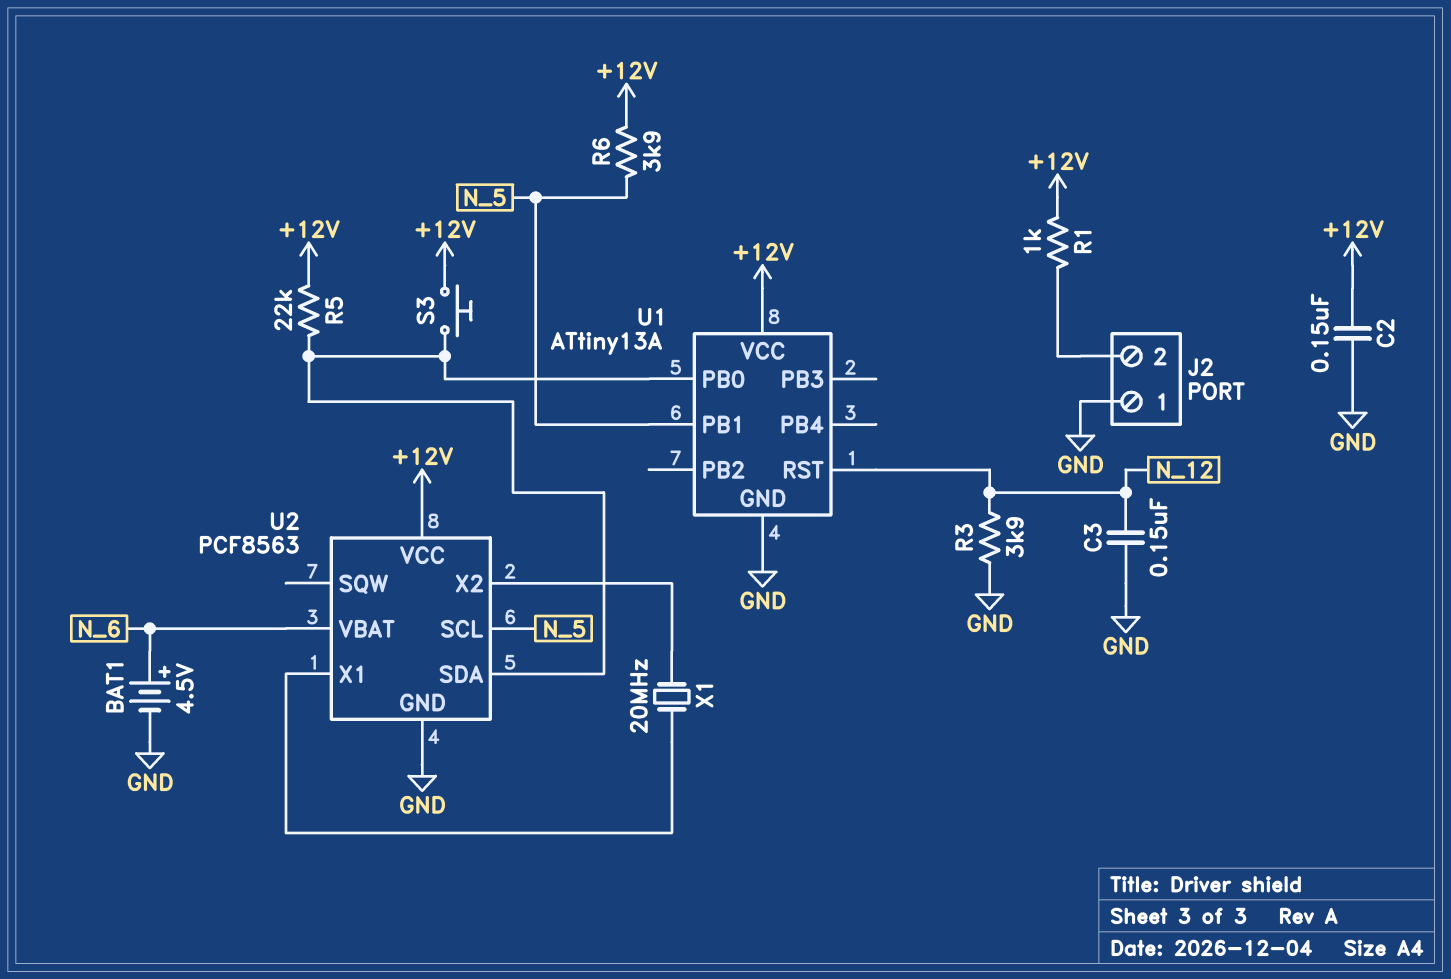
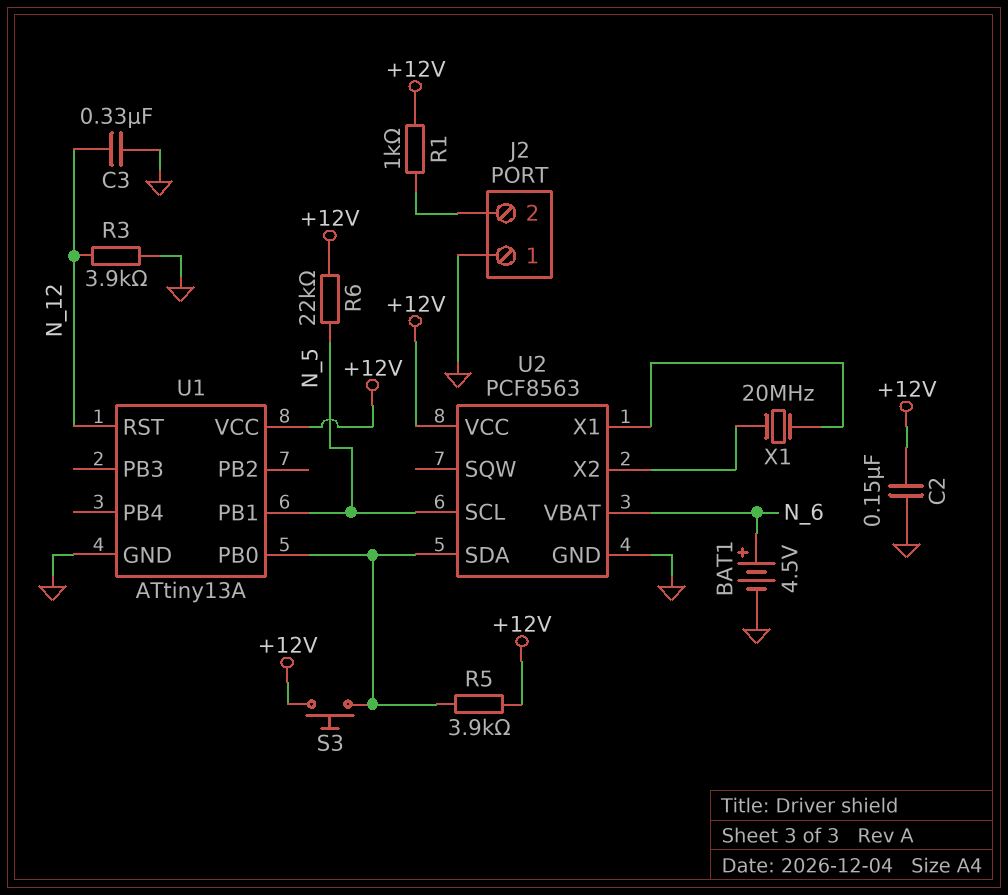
C3: 150nF (GND, N_12) -> 330nF (GND, N_12)
R5: 22k (+12V, U1/PB0) -> 3.9k (+12V, U1/PB0)
R6: 3.9k (+12V, N_5) -> 22k (+12V, N_5)

